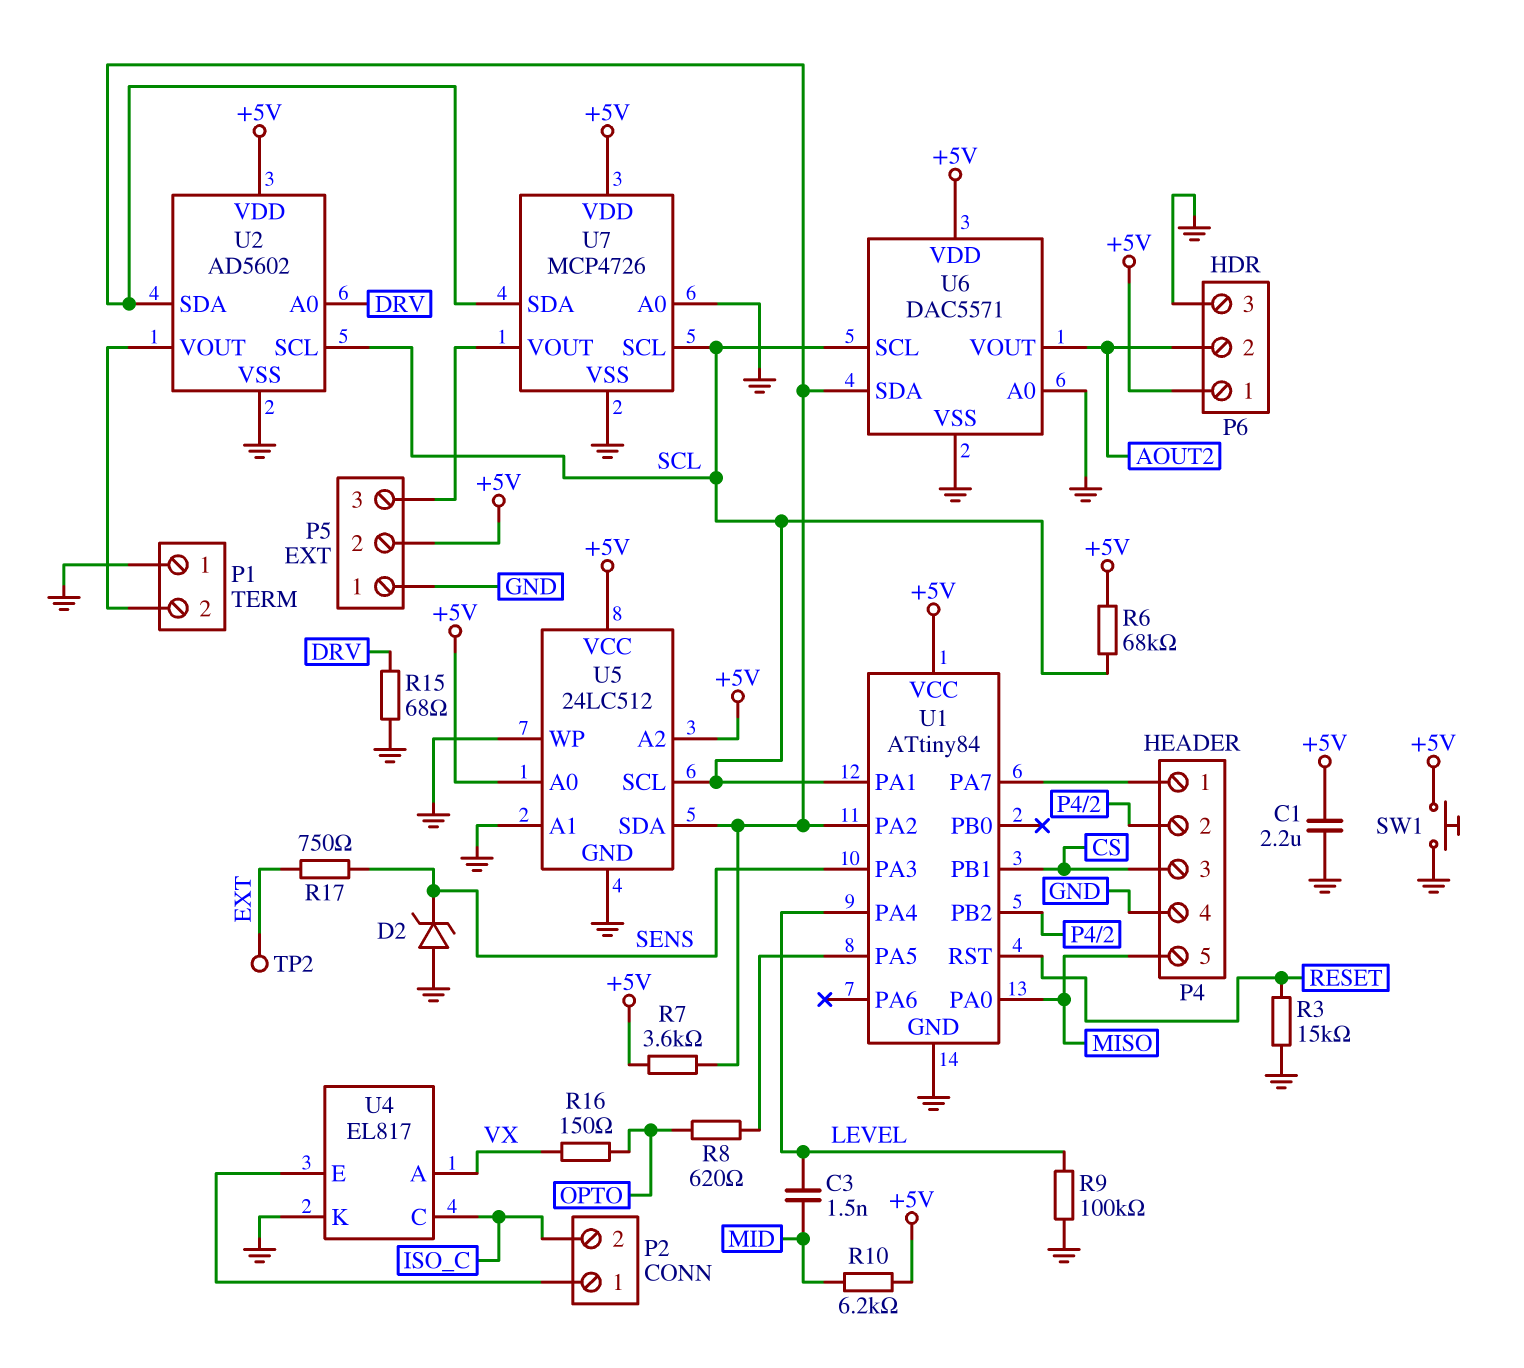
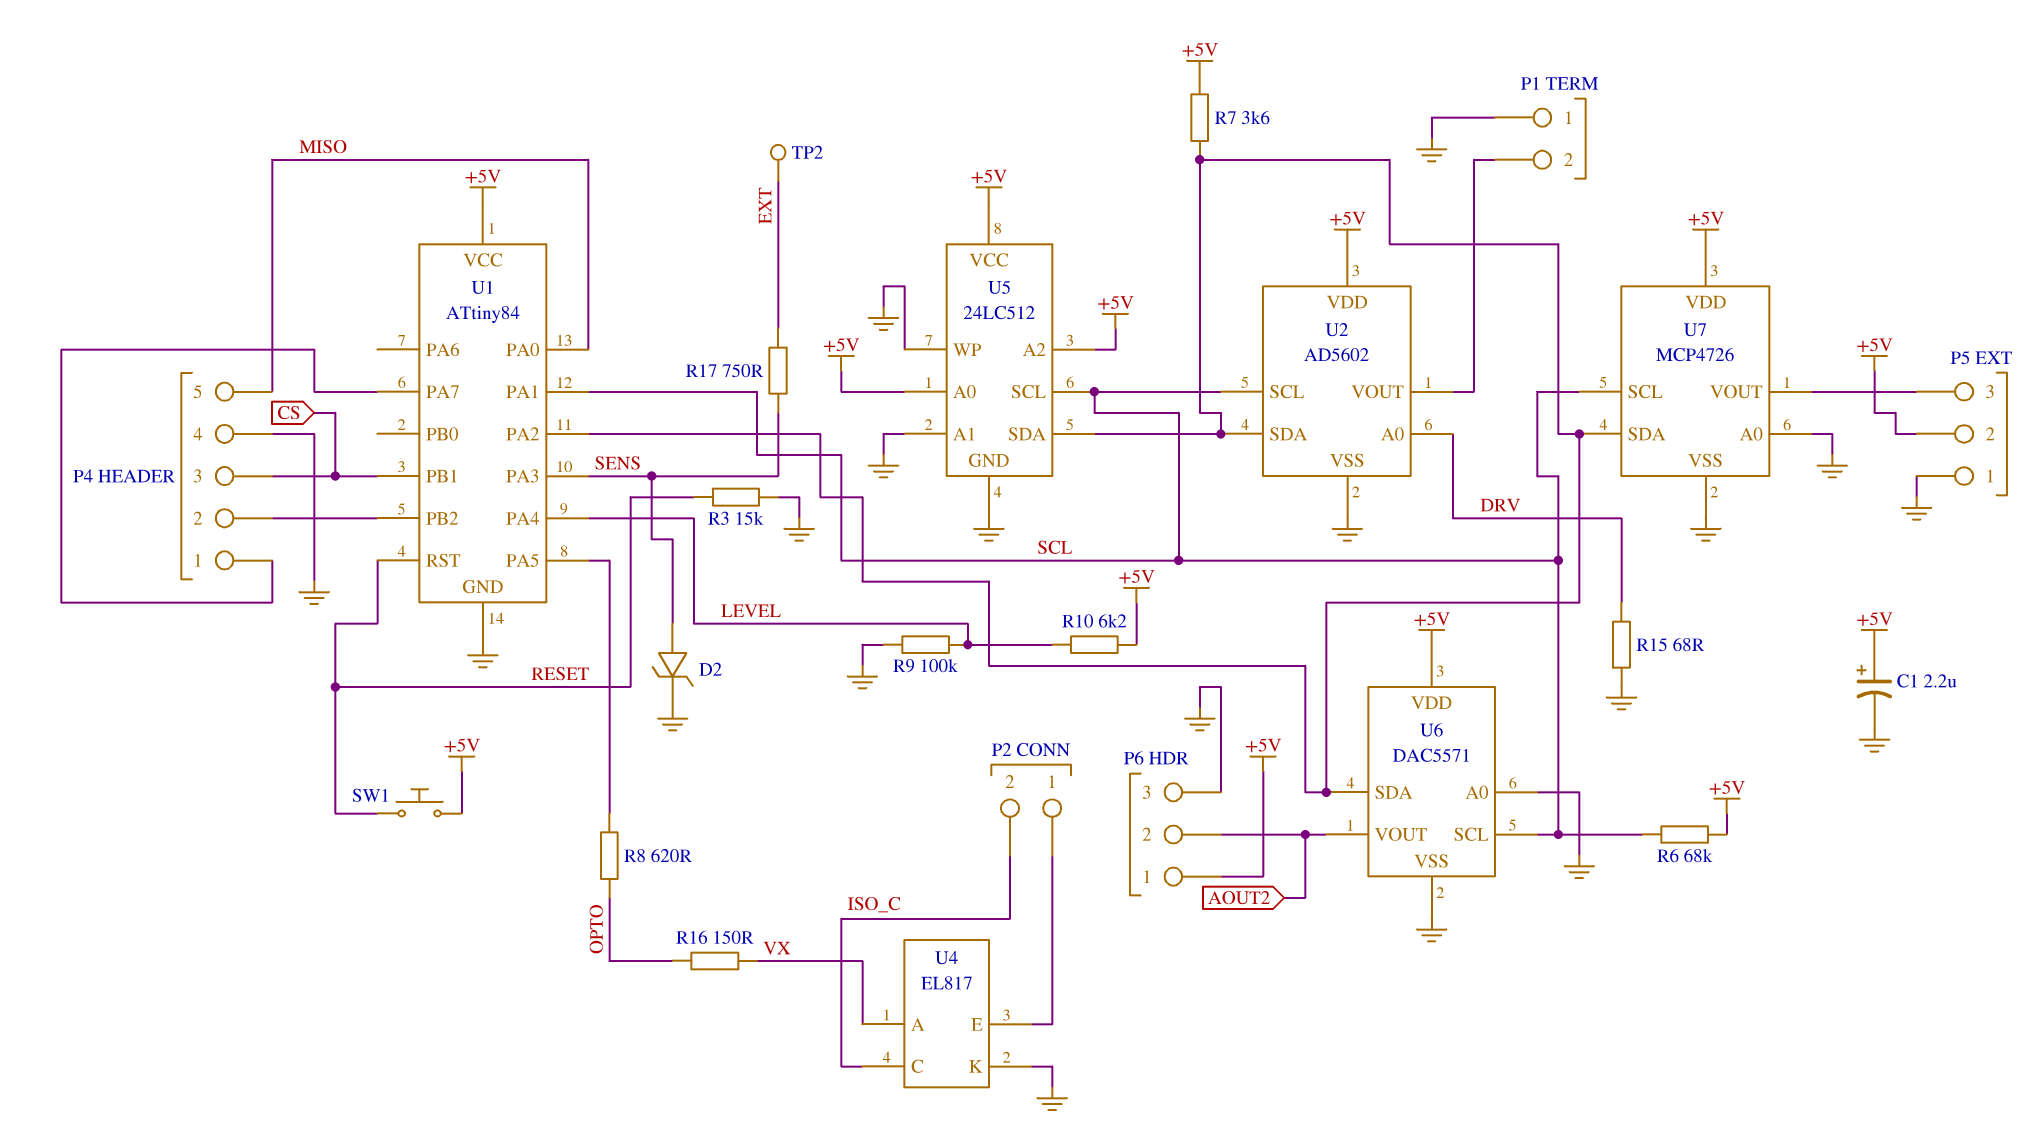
C1: 2.2uF (+5V, GND) -> 2.2uF (plus +5V, minus GND)
C3: 1.5nF (LEVEL, MID) -> none
D2: zener (A GND, K SENS) -> zener (A SENS, K GND)
R10: 6.2k (+5V, MID) -> 6.2k (+5V, LEVEL)
SW1: button (+5V, GND) -> button (+5V, RESET)

